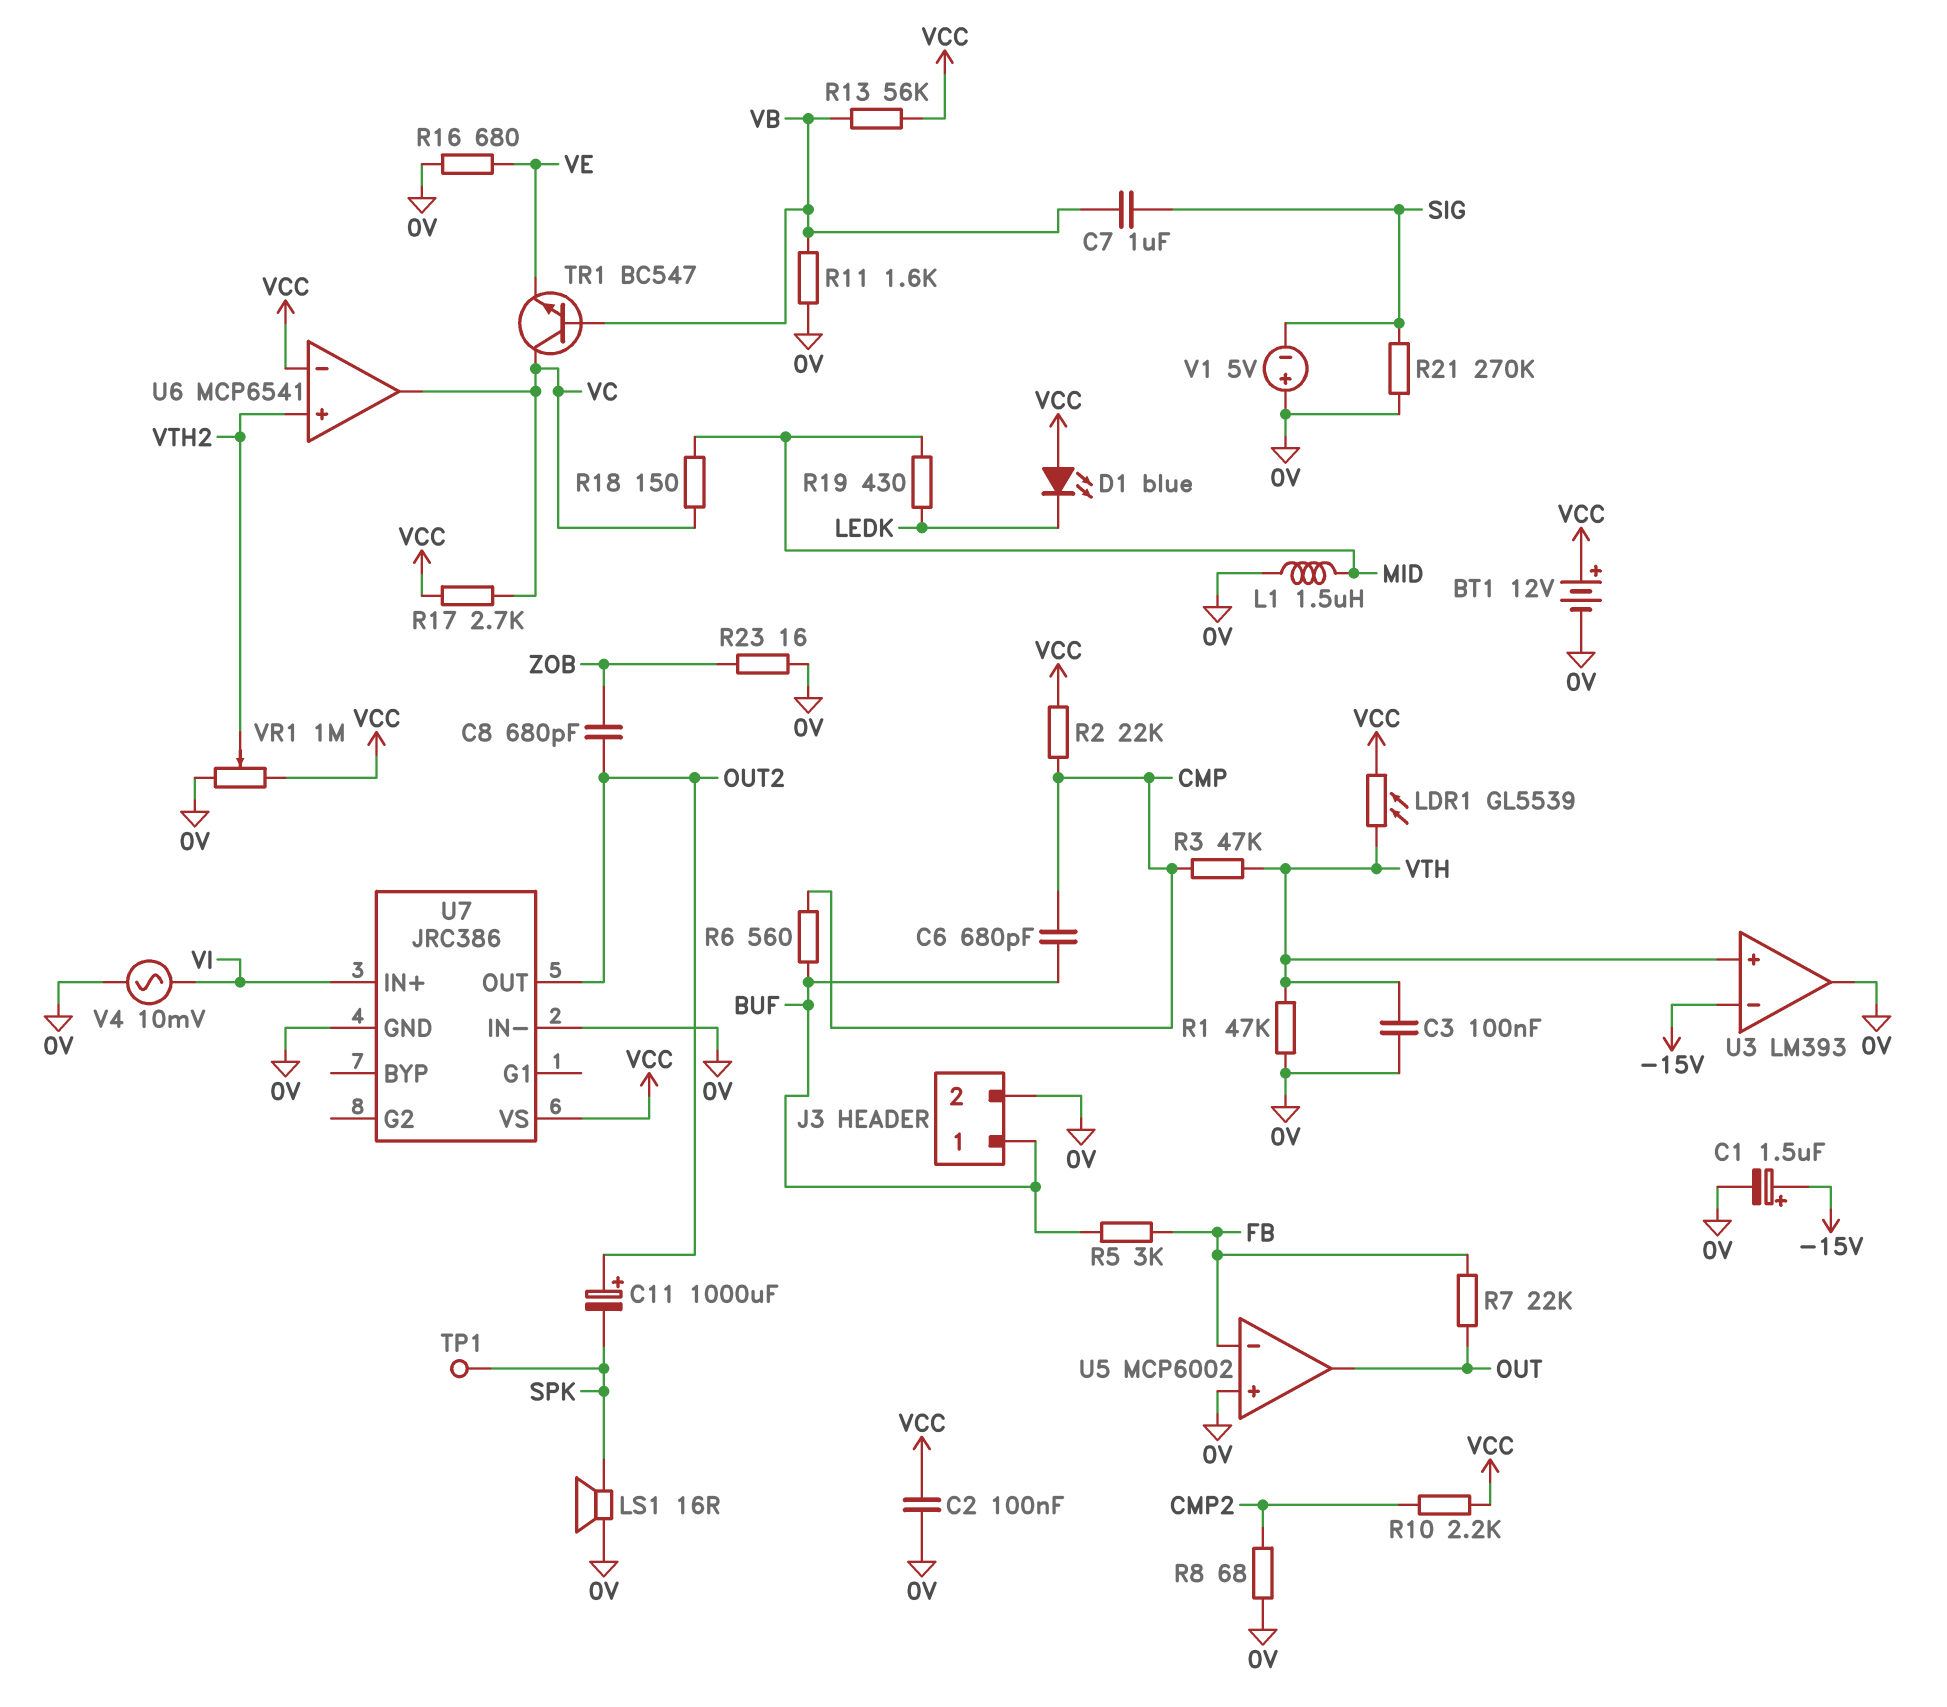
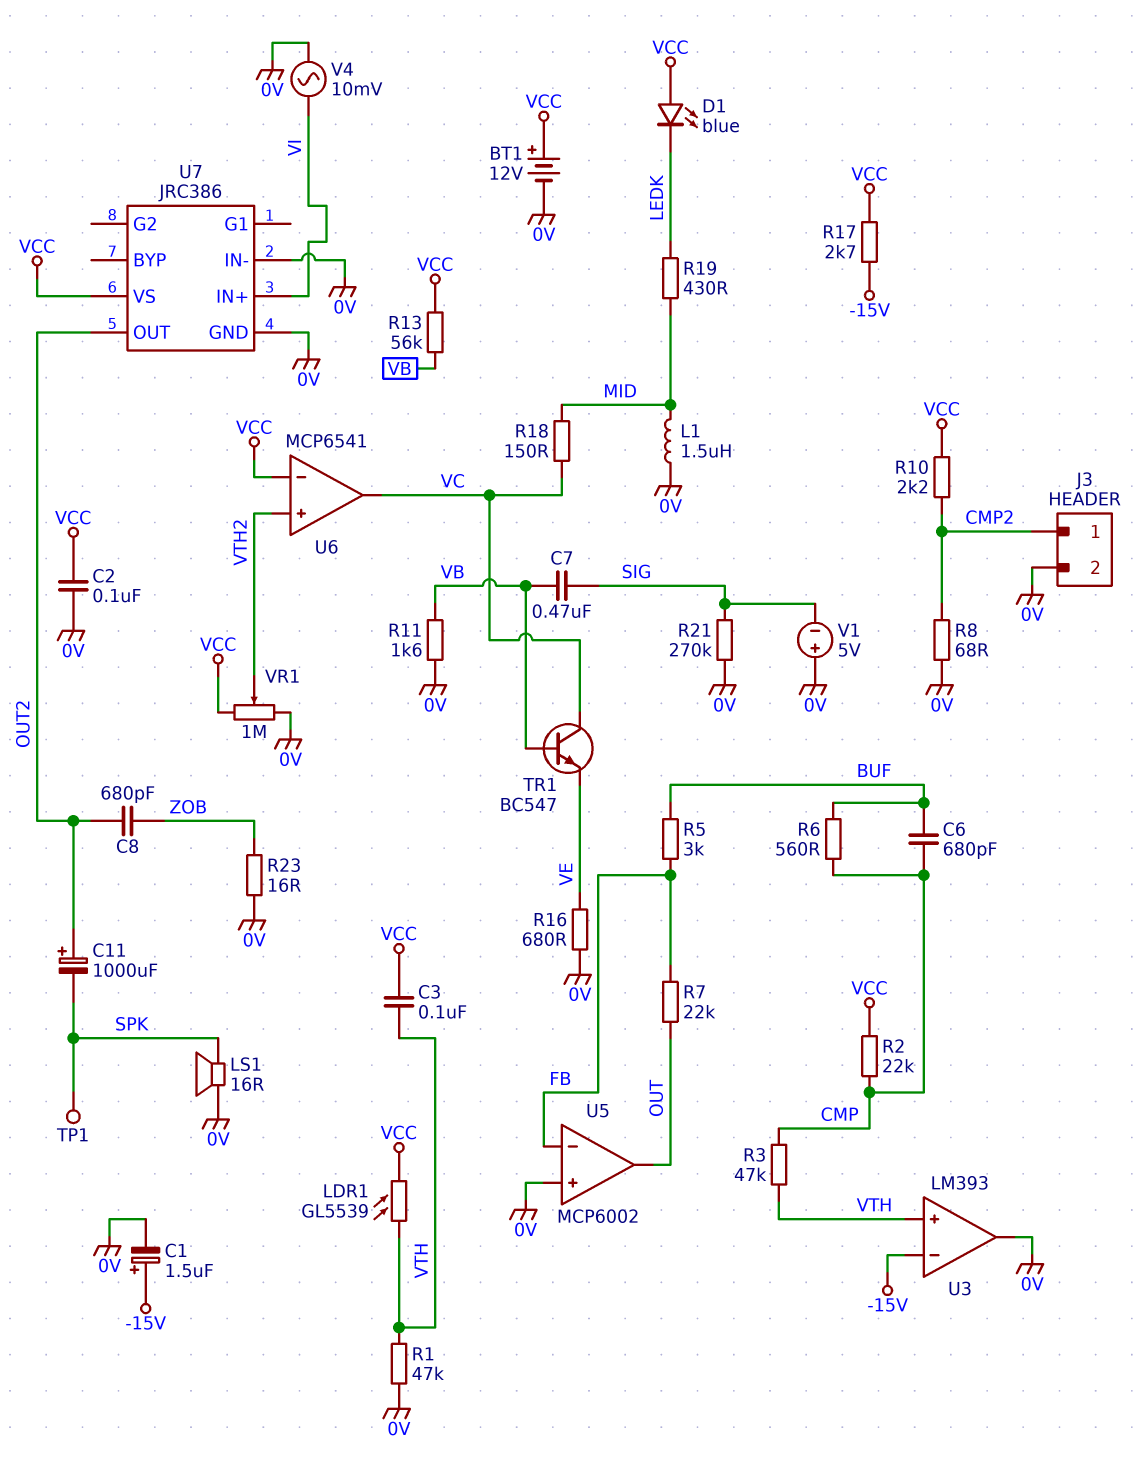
C3: 100nF (0V, VTH) -> 100nF (VCC, VTH)
C7: 1uF (SIG, VB) -> 470nF (SIG, VB)
J3 pin 1: BUF -> CMP2
R17: 2.7k (VC, VCC) -> 2.7k (-15V, VCC)

